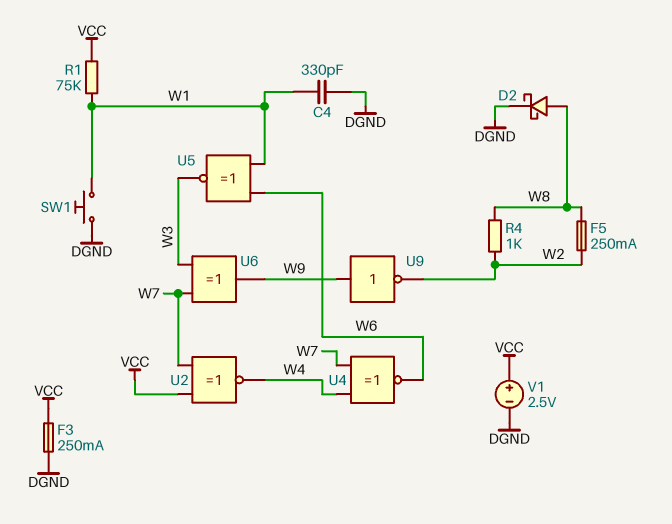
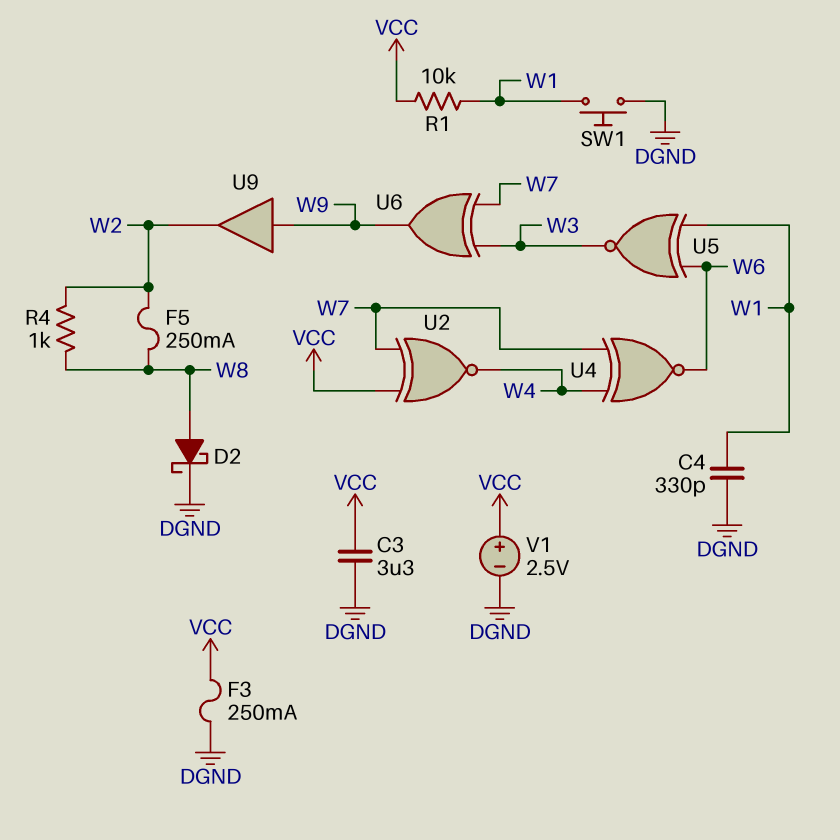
C3: none -> 3.3uF (DGND, VCC)
R1: 75k (VCC, W1) -> 10k (VCC, W1)
U9: NOT (in W9, out W2) -> buffer (in W9, out W2)

